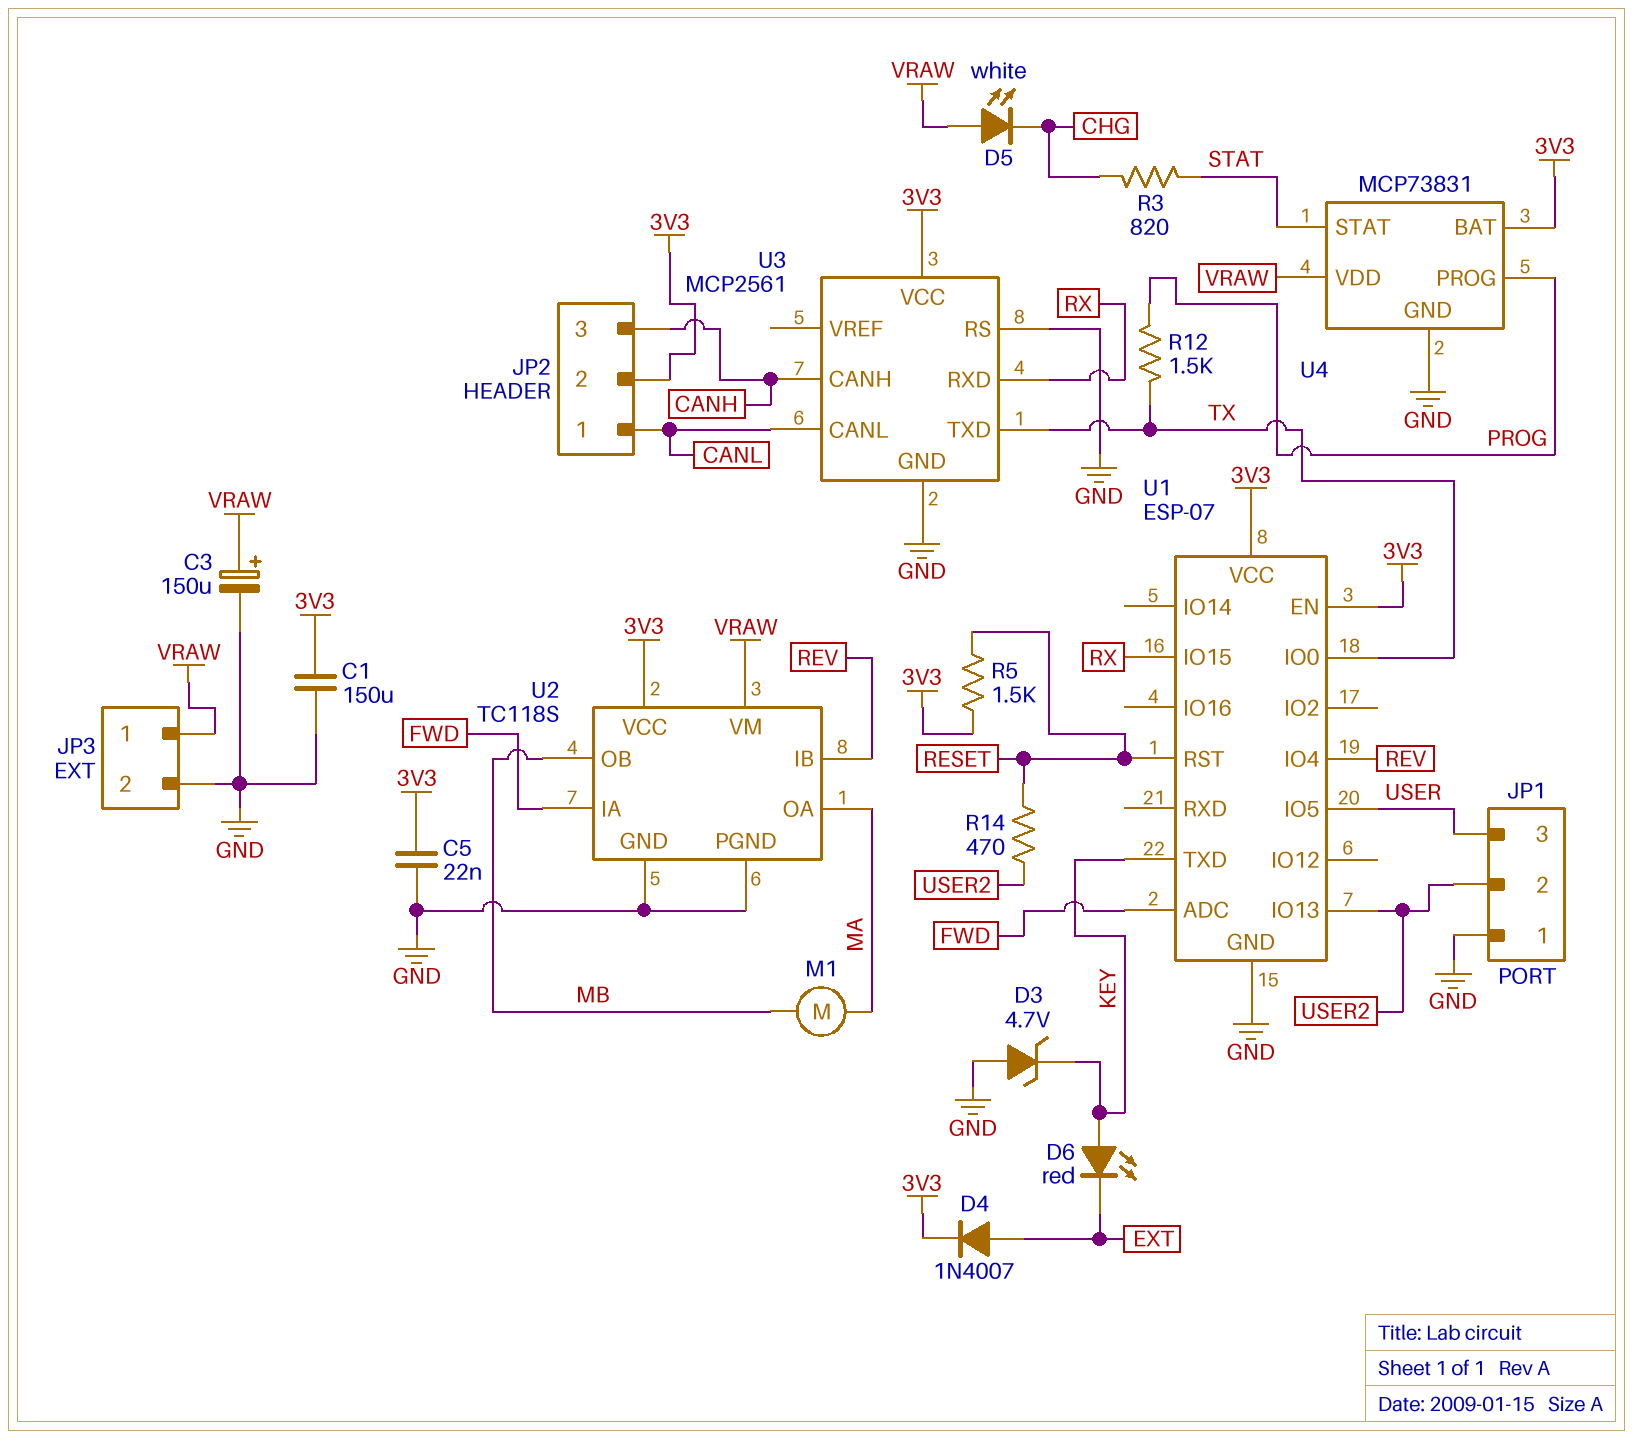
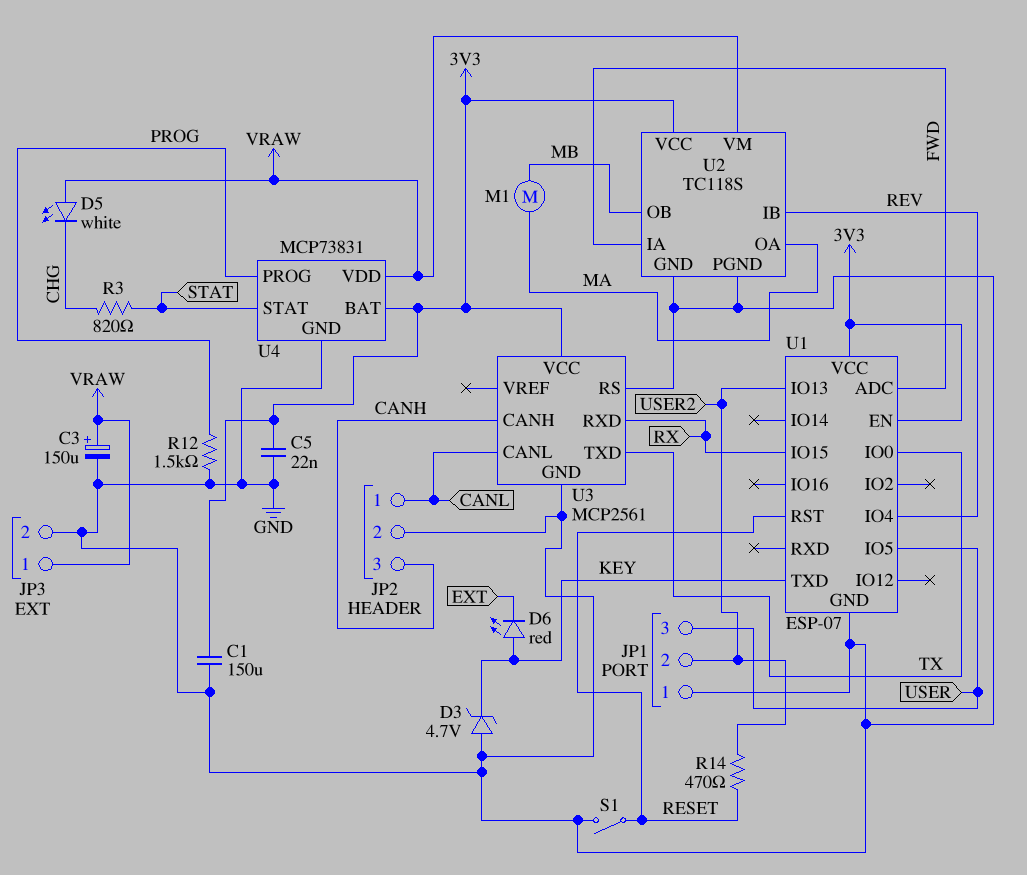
D4: diode 1N4007 (A EXT, K 3V3) -> none
JP2 pin 2: 3V3 -> GND
R5: 1.5k (3V3, RESET) -> none
R12: 1.5k (PROG, TX) -> 1.5k (GND, PROG)
S1: none -> switch (GND, RESET)

